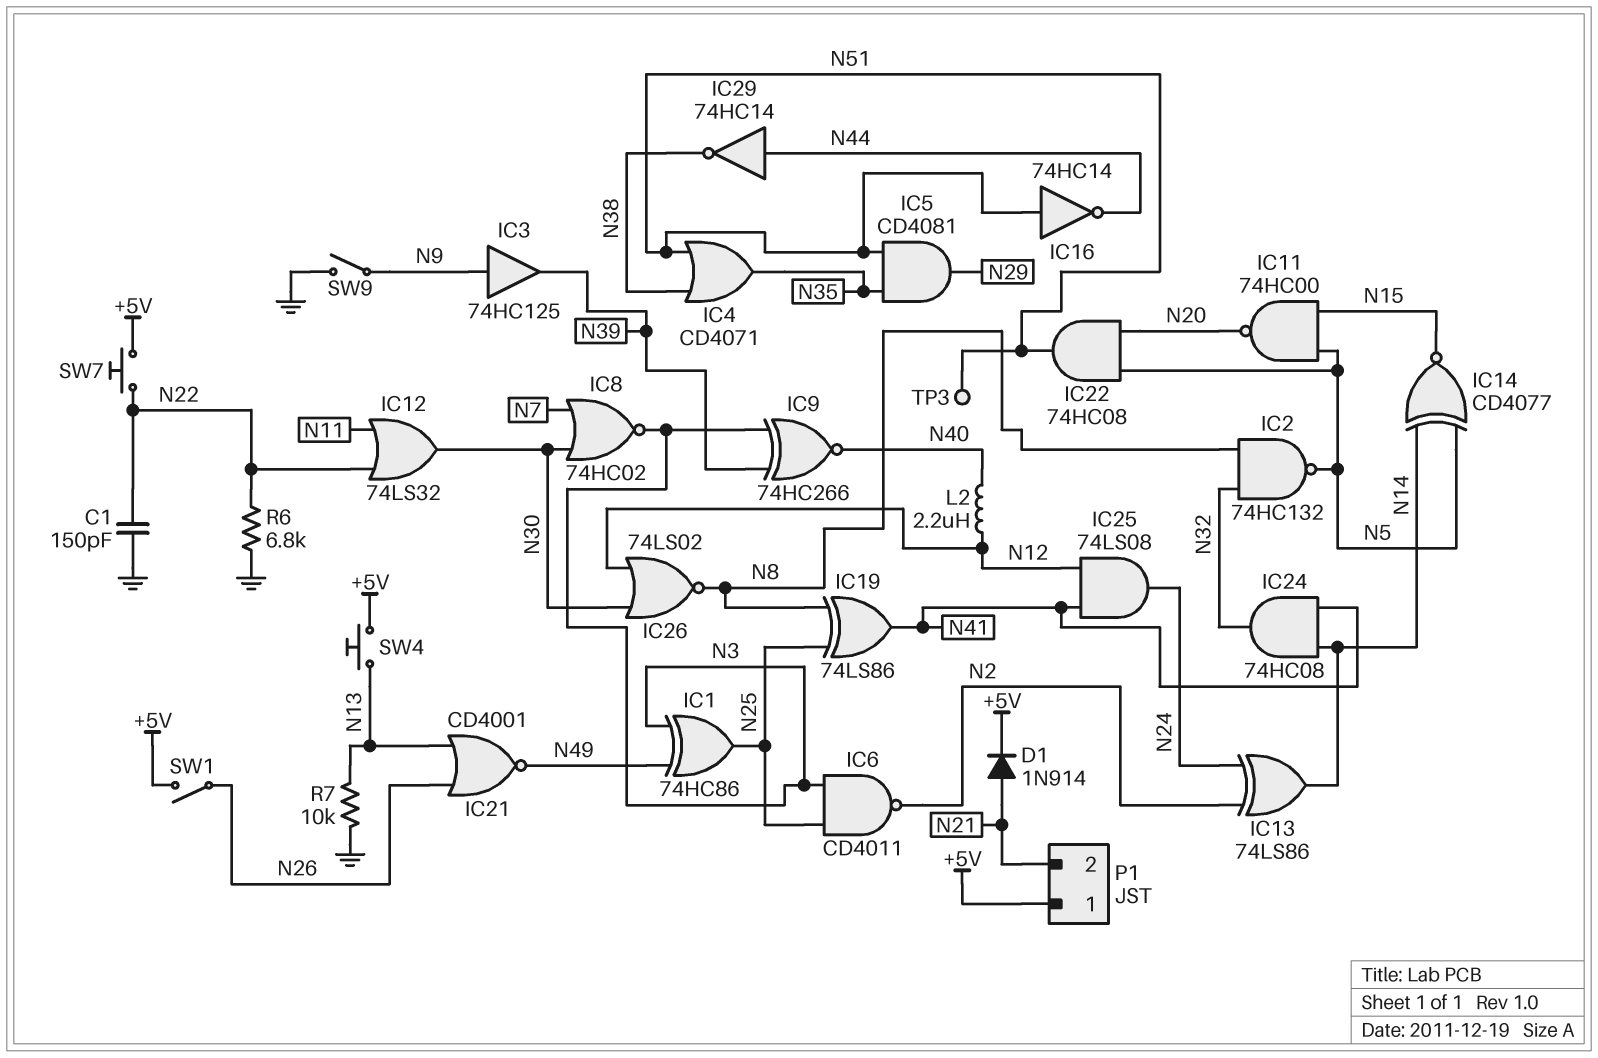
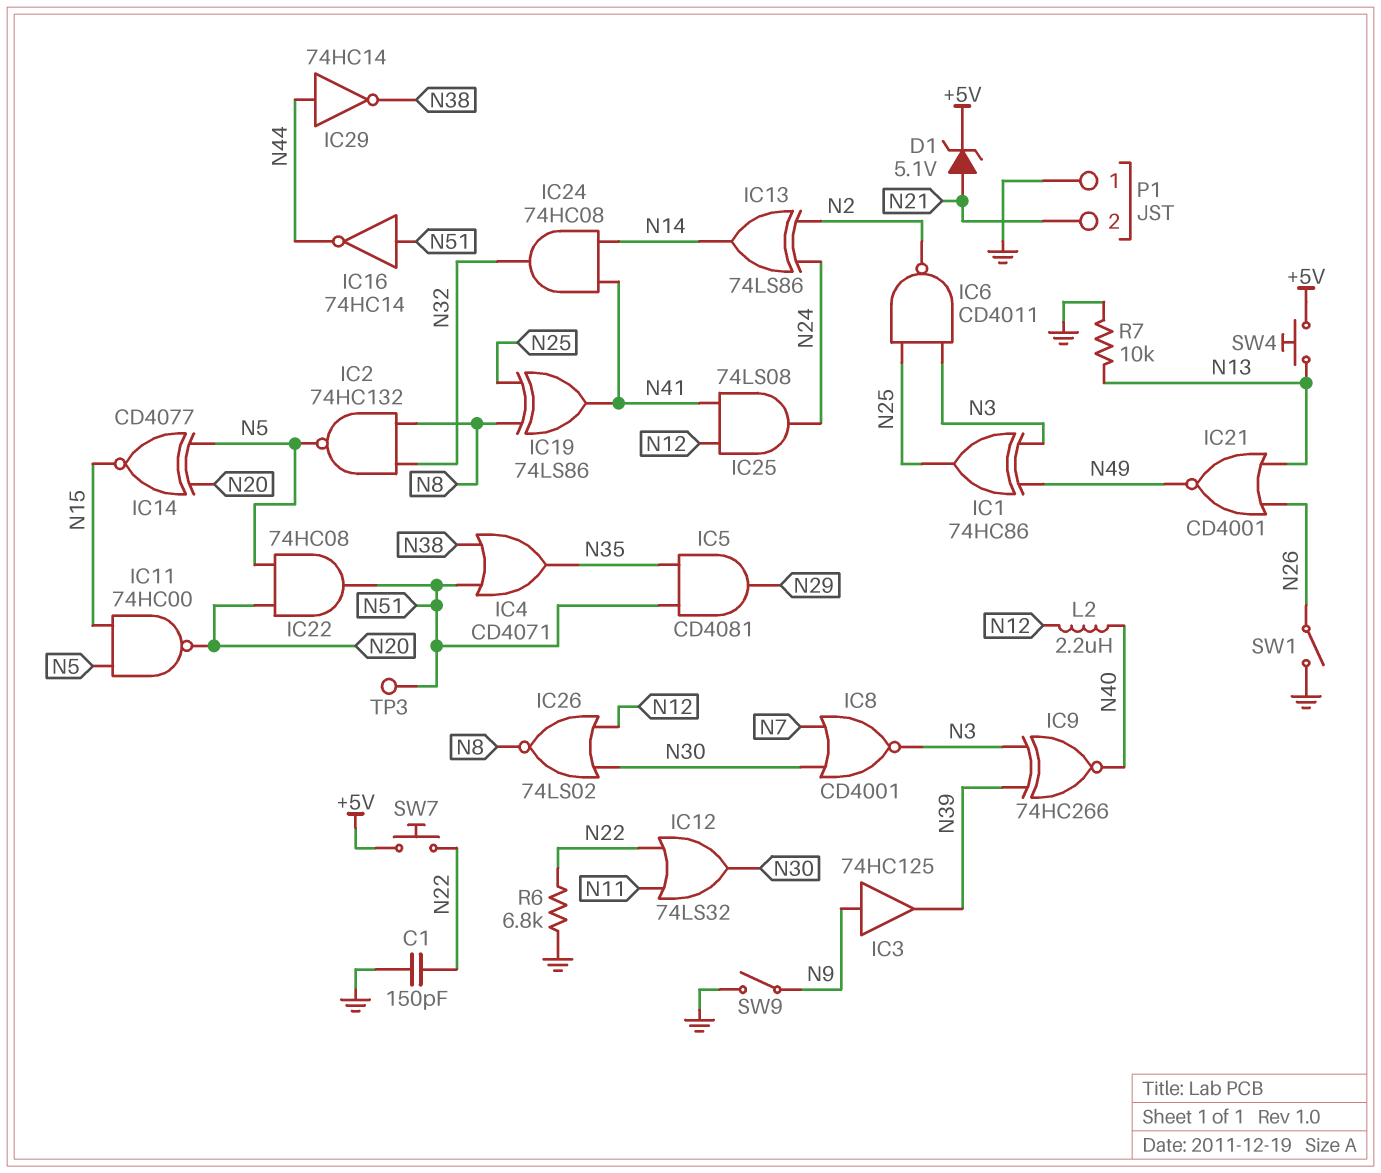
D1: diode 1N914 (A N21, K +5V) -> zener 5.1V (A N21, K +5V)
IC8: NOR 74HC02 (in N7, in N30, out N3) -> NOR CD4001 (in N7, in N30, out N3)
IC14: XNOR CD4077 (in N5, in N14, out N15) -> XNOR CD4077 (in N5, in N20, out N15)
P1 pin 1: +5V -> GND
SW1: switch (+5V, N26) -> switch (GND, N26)

